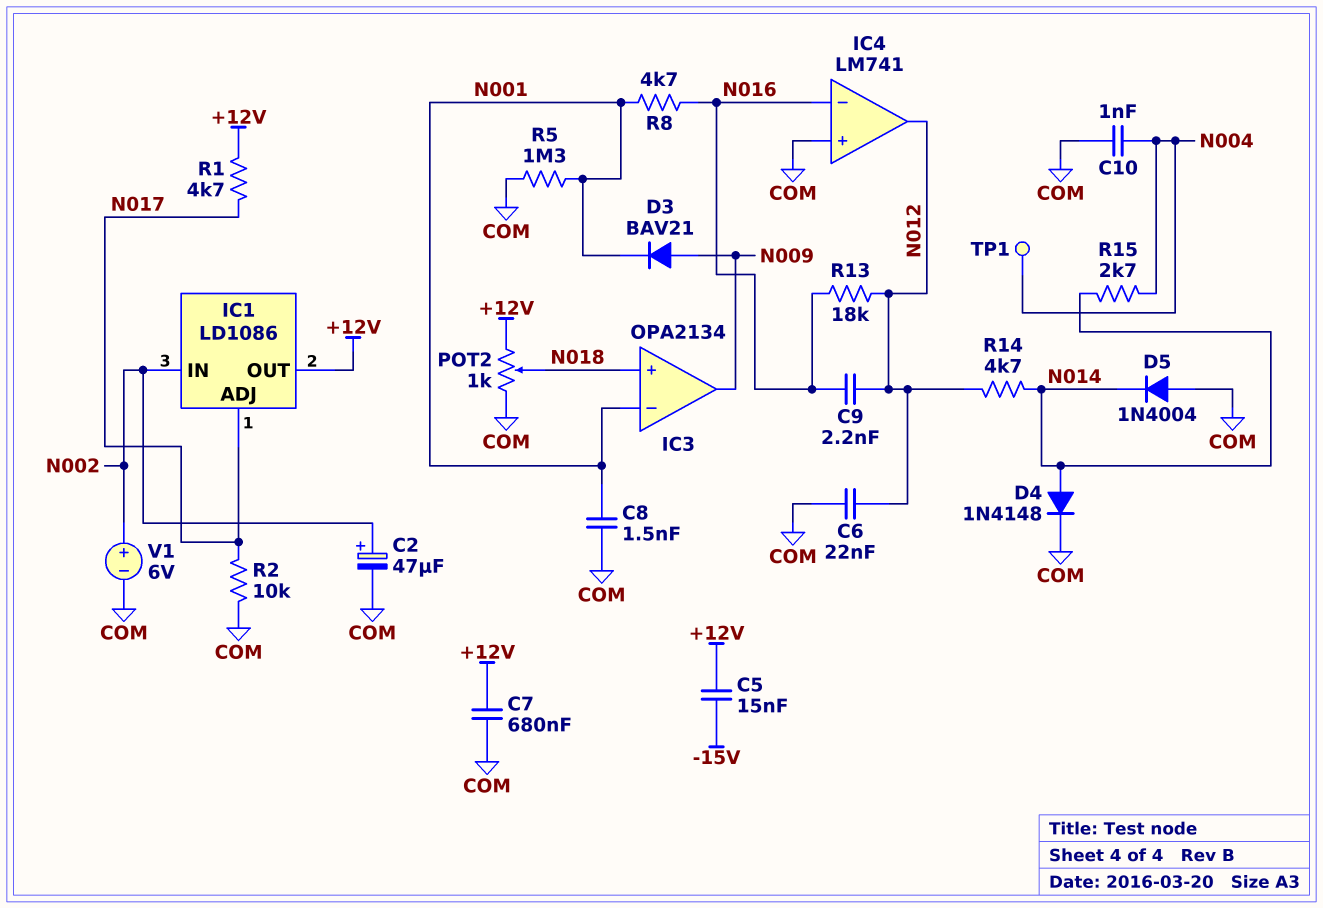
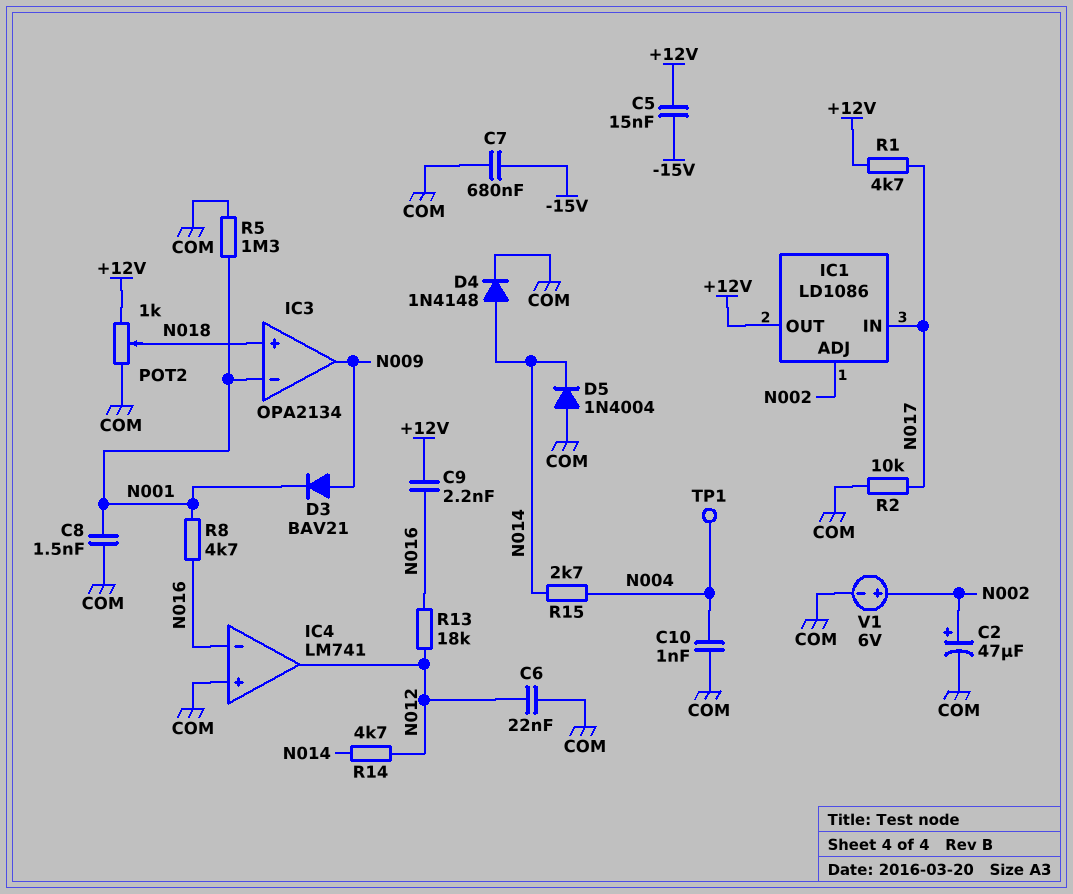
C7: 680nF (+12V, COM) -> 680nF (-15V, COM)
C9: 2.2nF (N012, N016) -> 2.2nF (+12V, N016)
IC1 pin ADJ: N017 -> N002
IC1 pin IN: N002 -> N017

